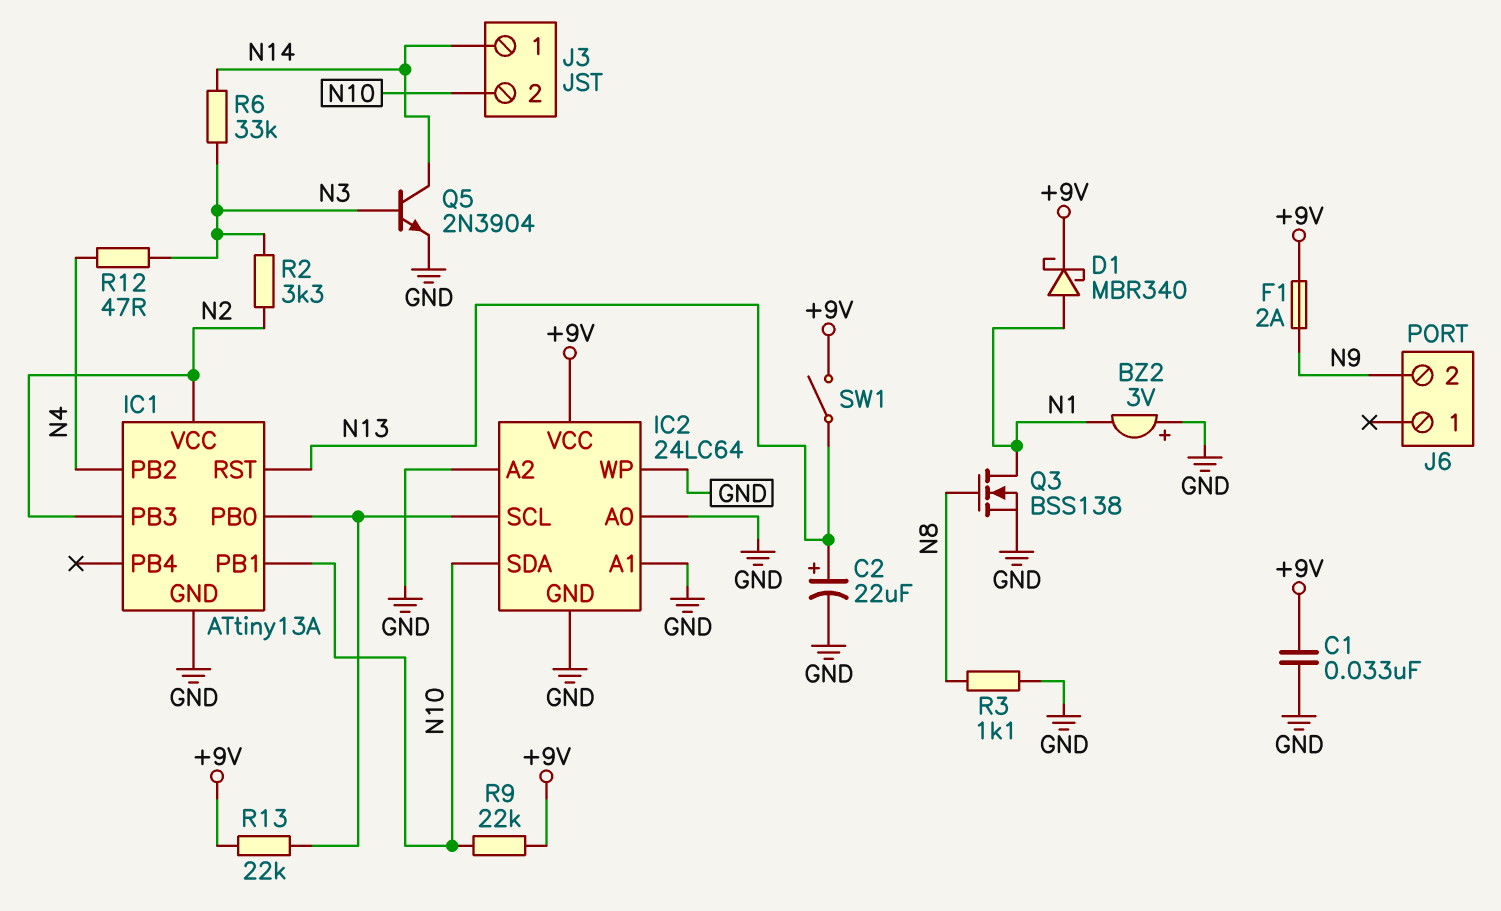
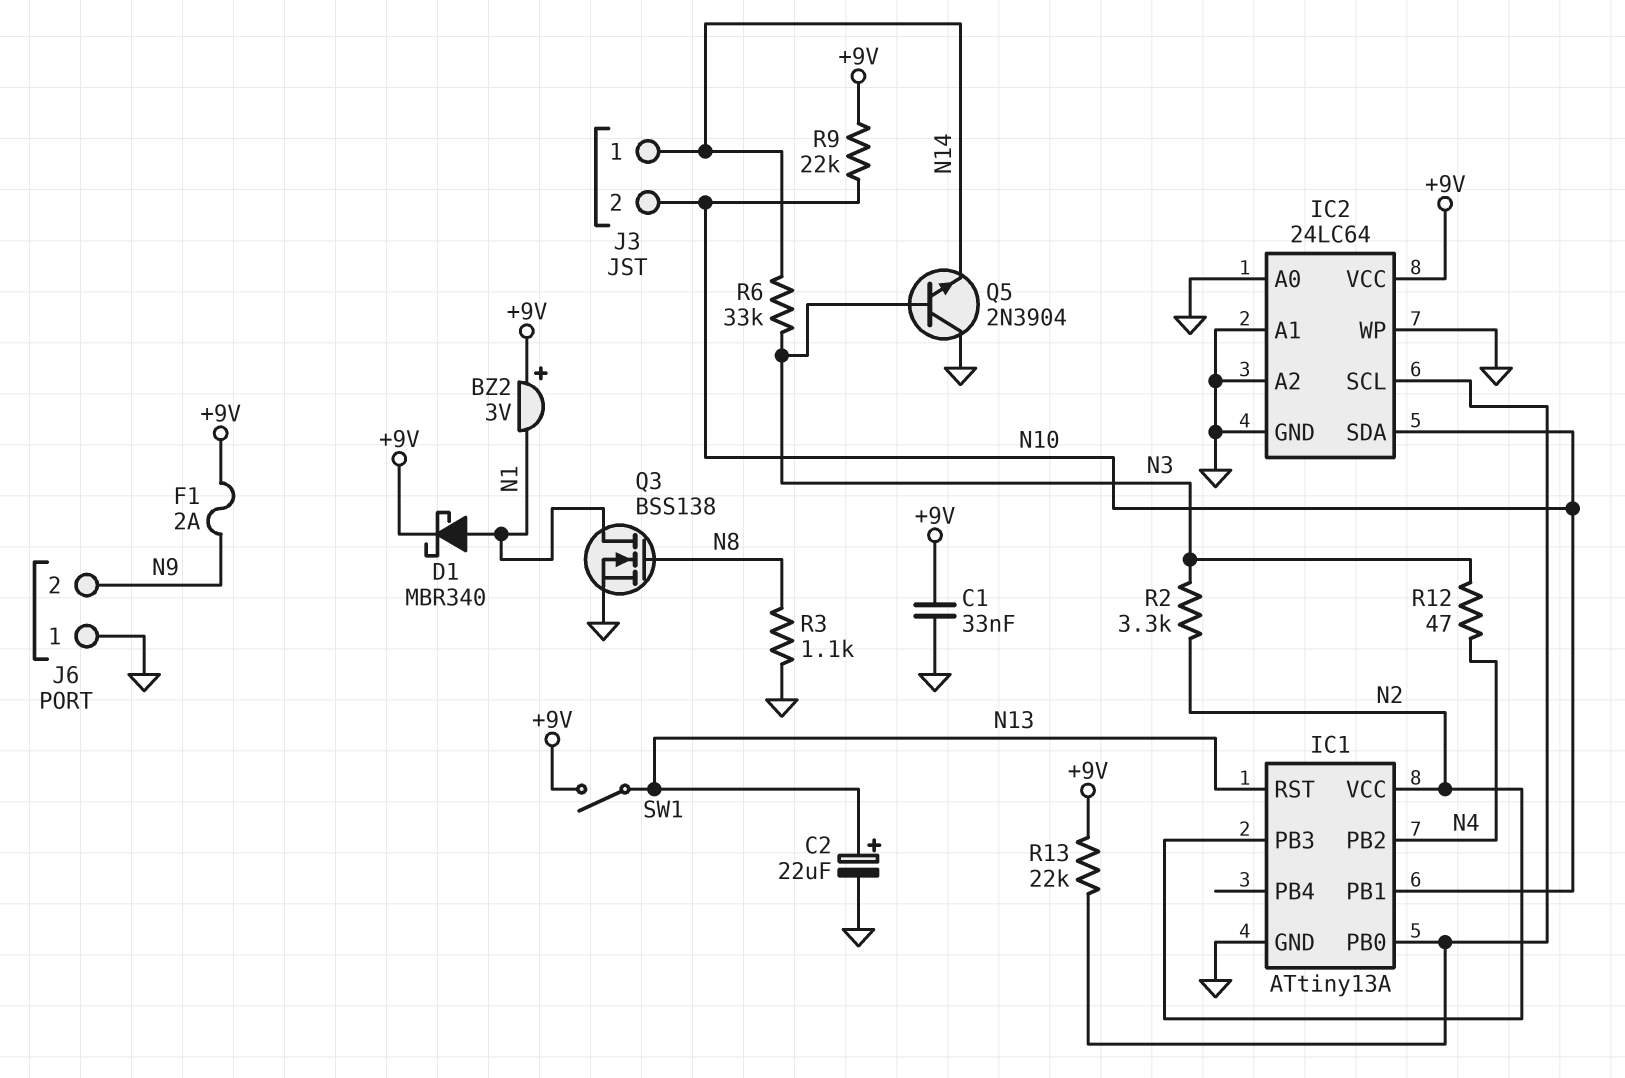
BZ2: buzzer 3V (plus GND, minus N1) -> buzzer 3V (plus +9V, minus N1)
J6 pin 1: none -> GND
Q5: NPN 2N3904 (B N3, C N14, E GND) -> NPN 2N3904 (B N3, C GND, E N14)

